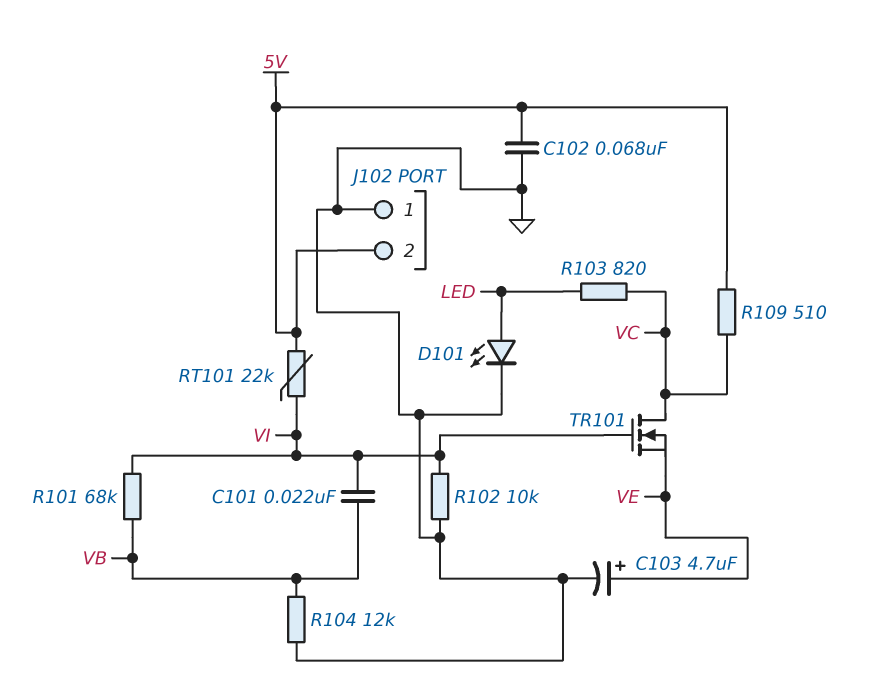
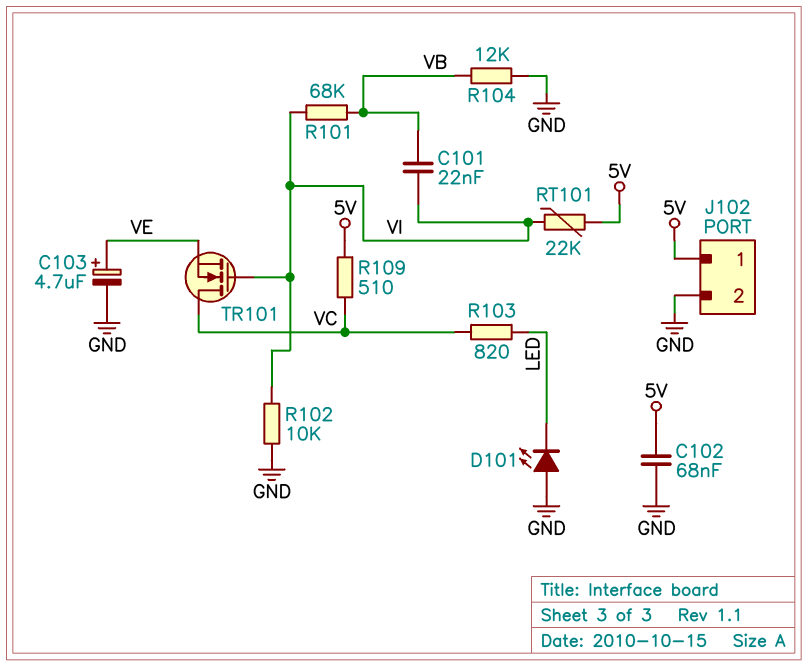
D101: LED (A LED, K GND) -> LED (A GND, K LED)
J102 pin 1: GND -> 5V
J102 pin 2: 5V -> GND

